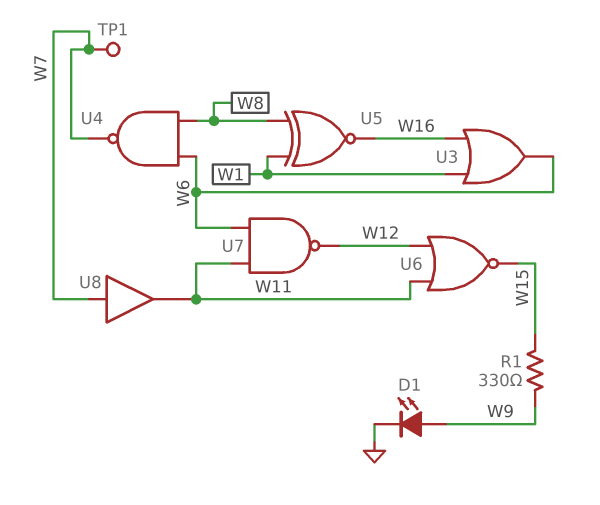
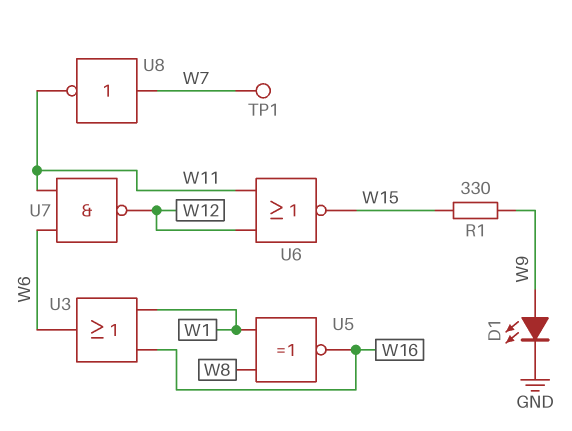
U4: NAND (in W6, in W8, out W7) -> none
U8: buffer (in W7, out W11) -> NOT (in W7, out W11)

